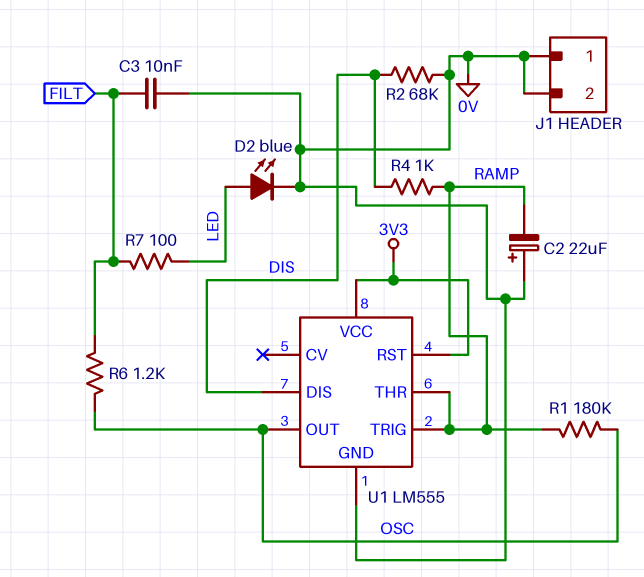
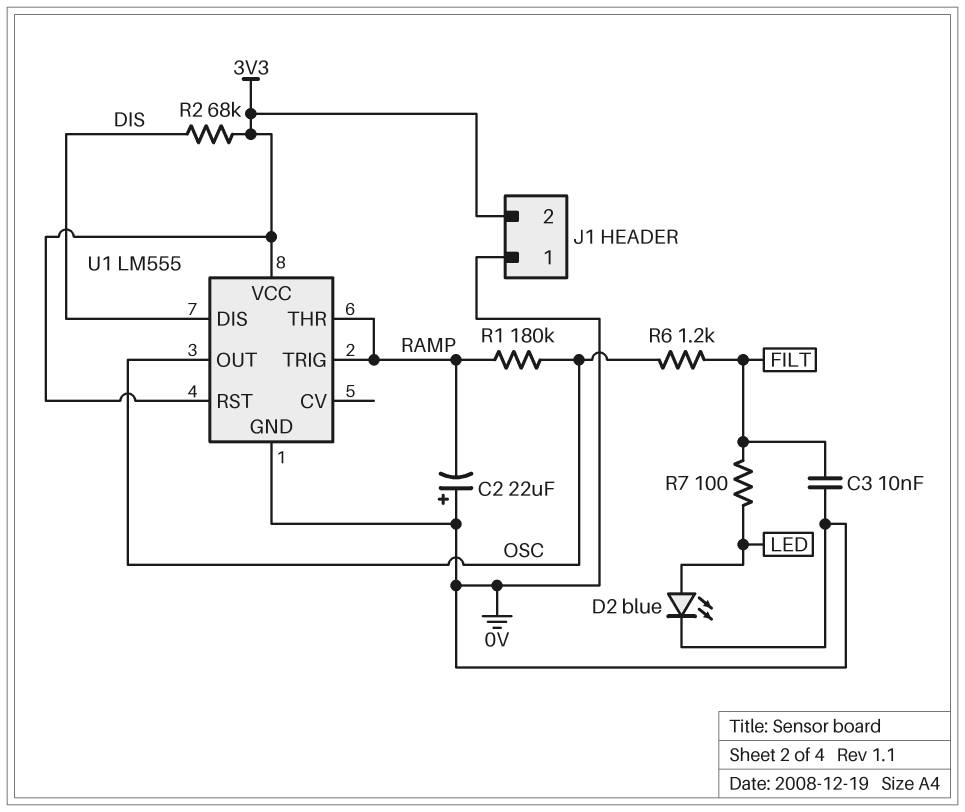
J1 pin 2: 0V -> 3V3
R2: 68k (0V, DIS) -> 68k (3V3, DIS)
R4: 1k (DIS, RAMP) -> none

